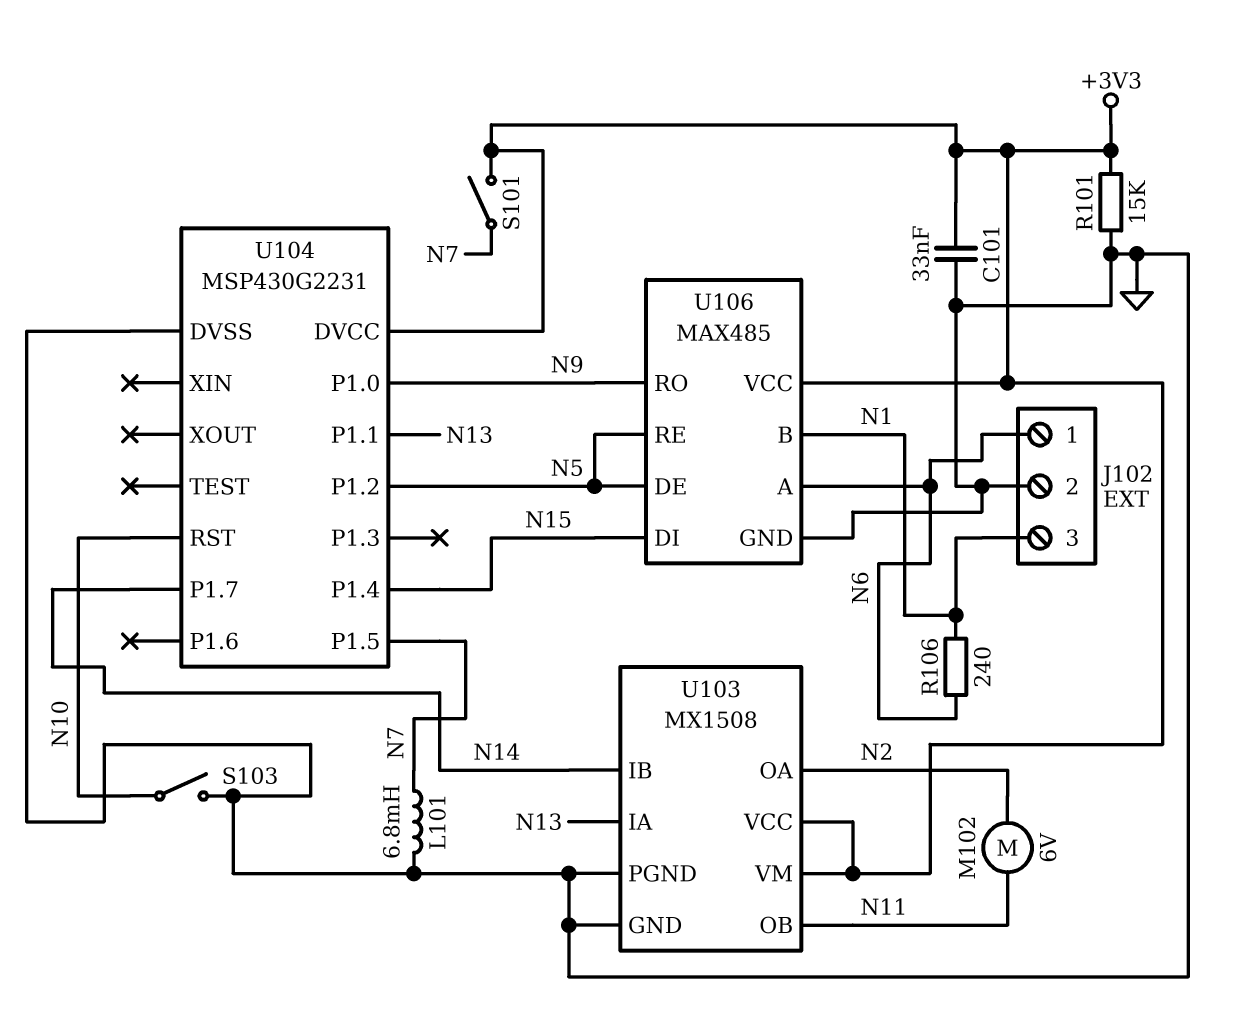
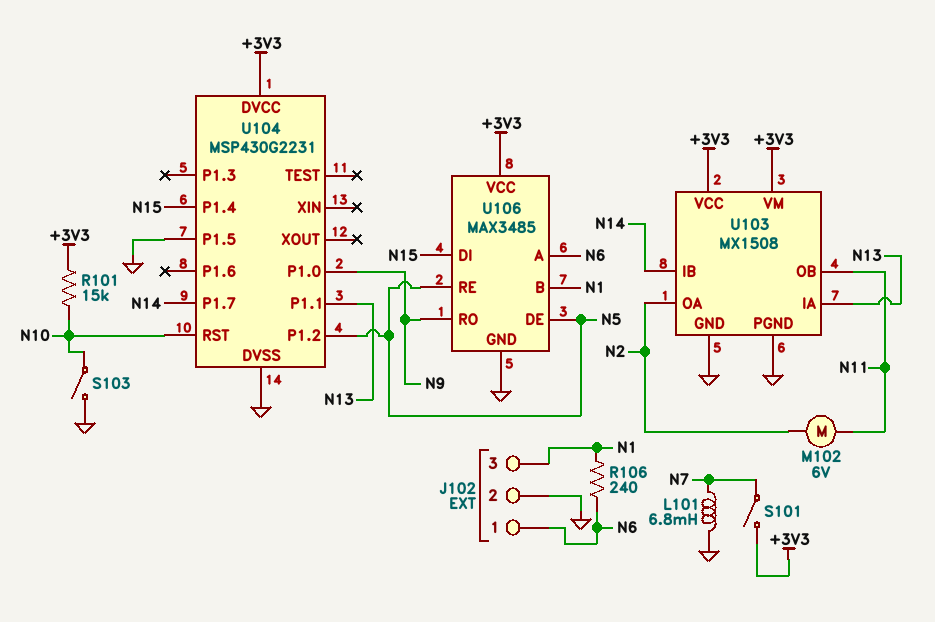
C101: 33nF (+3V3, GND) -> none
R101: 15k (+3V3, GND) -> 15k (+3V3, N10)
U104 pin P1.5: N7 -> GND
U106: MAX485 -> MAX3485

